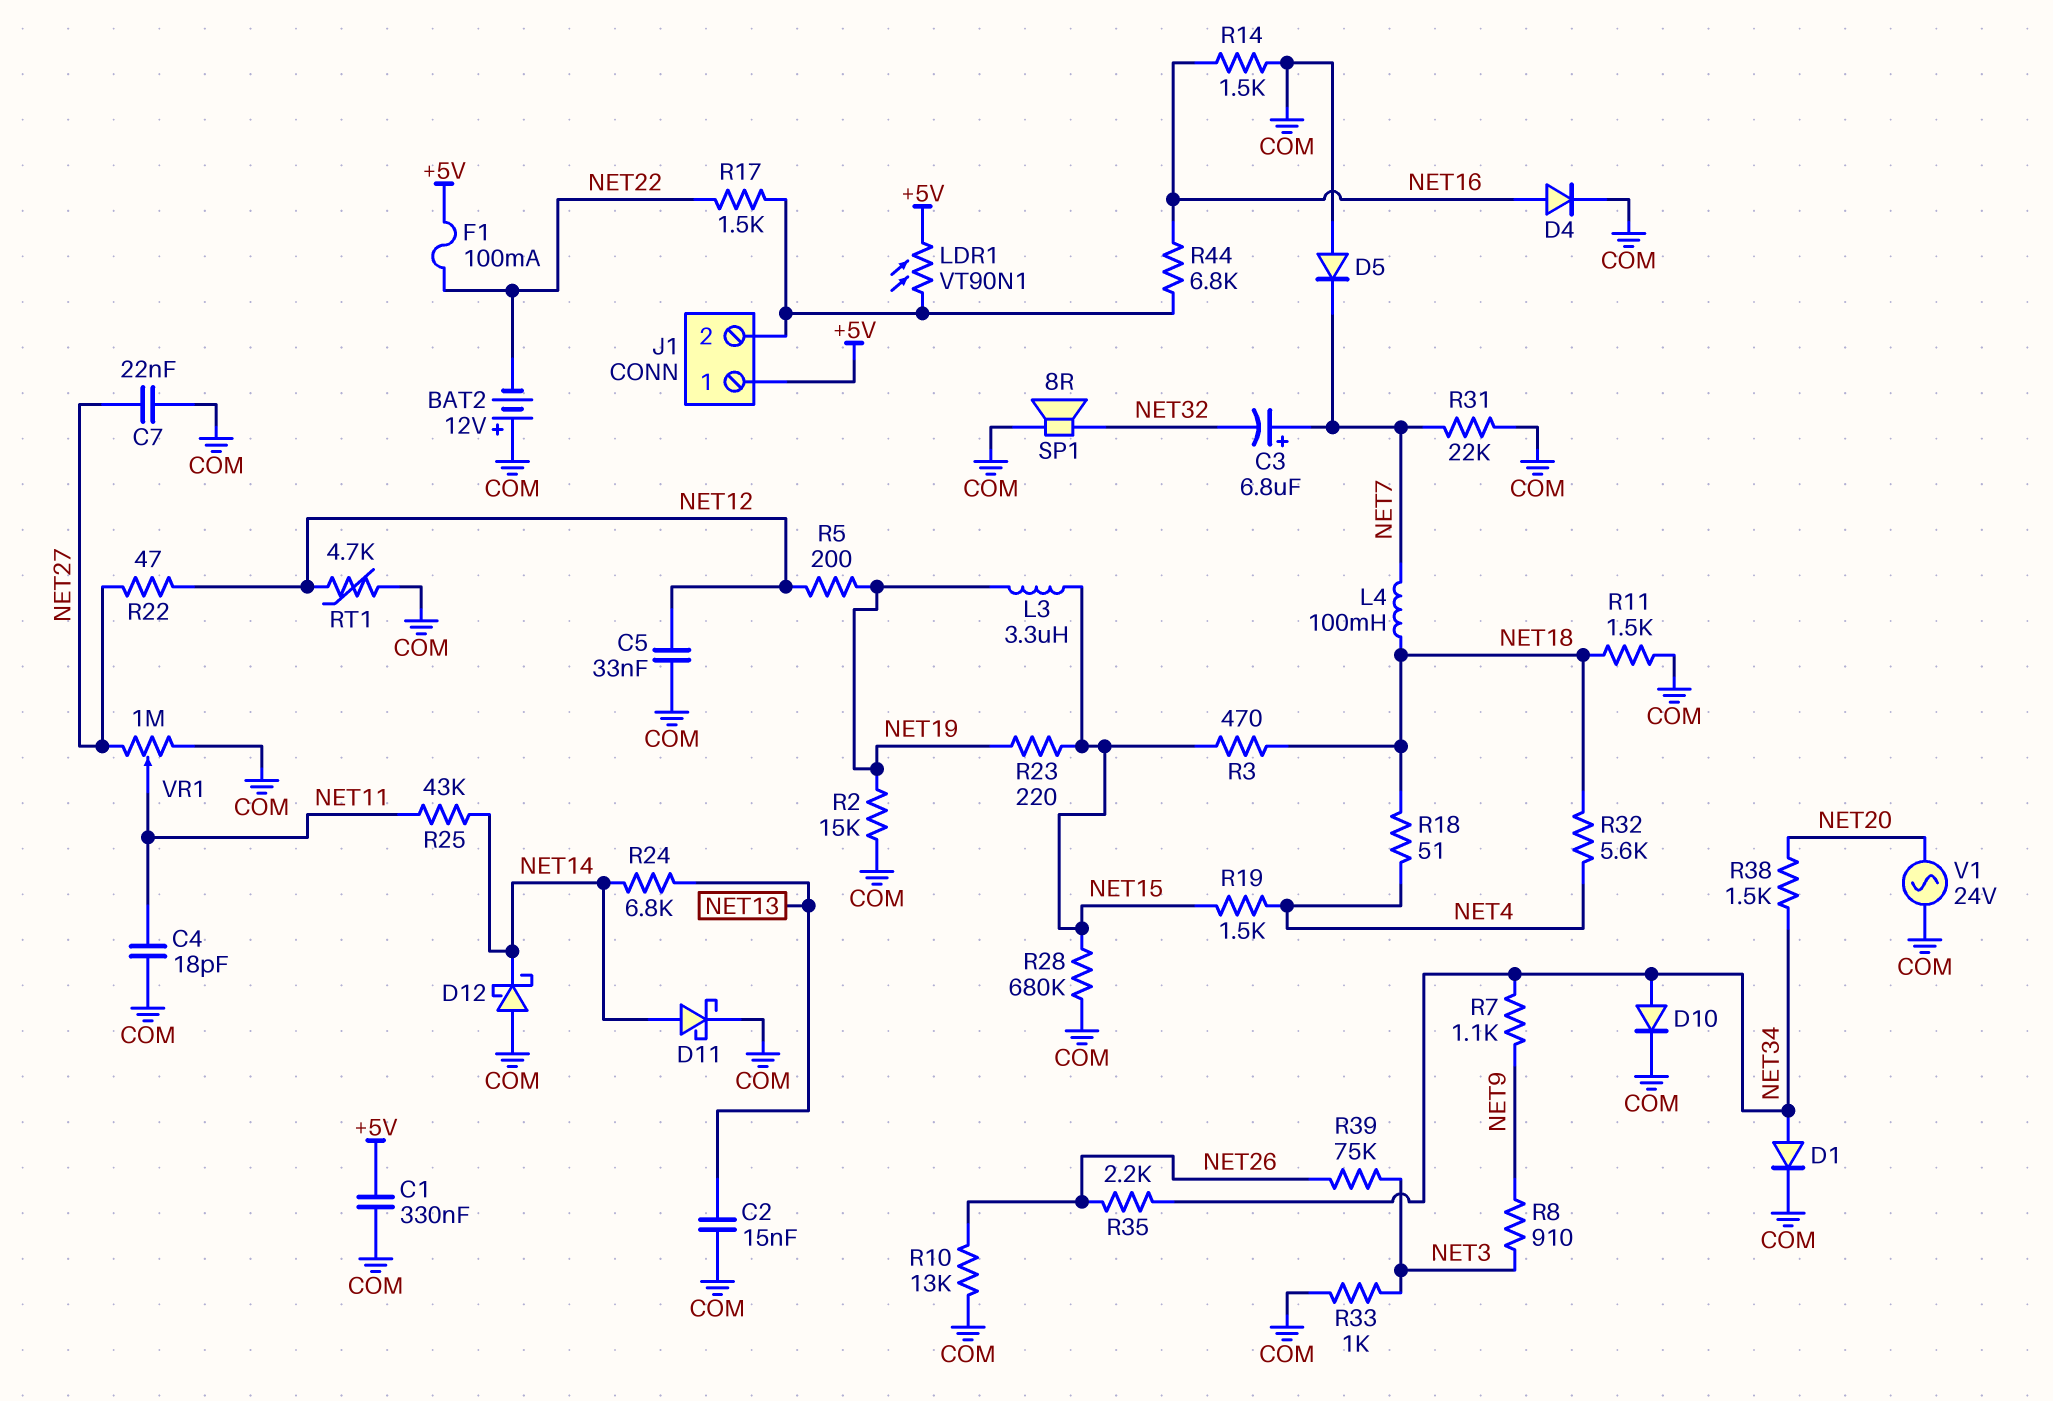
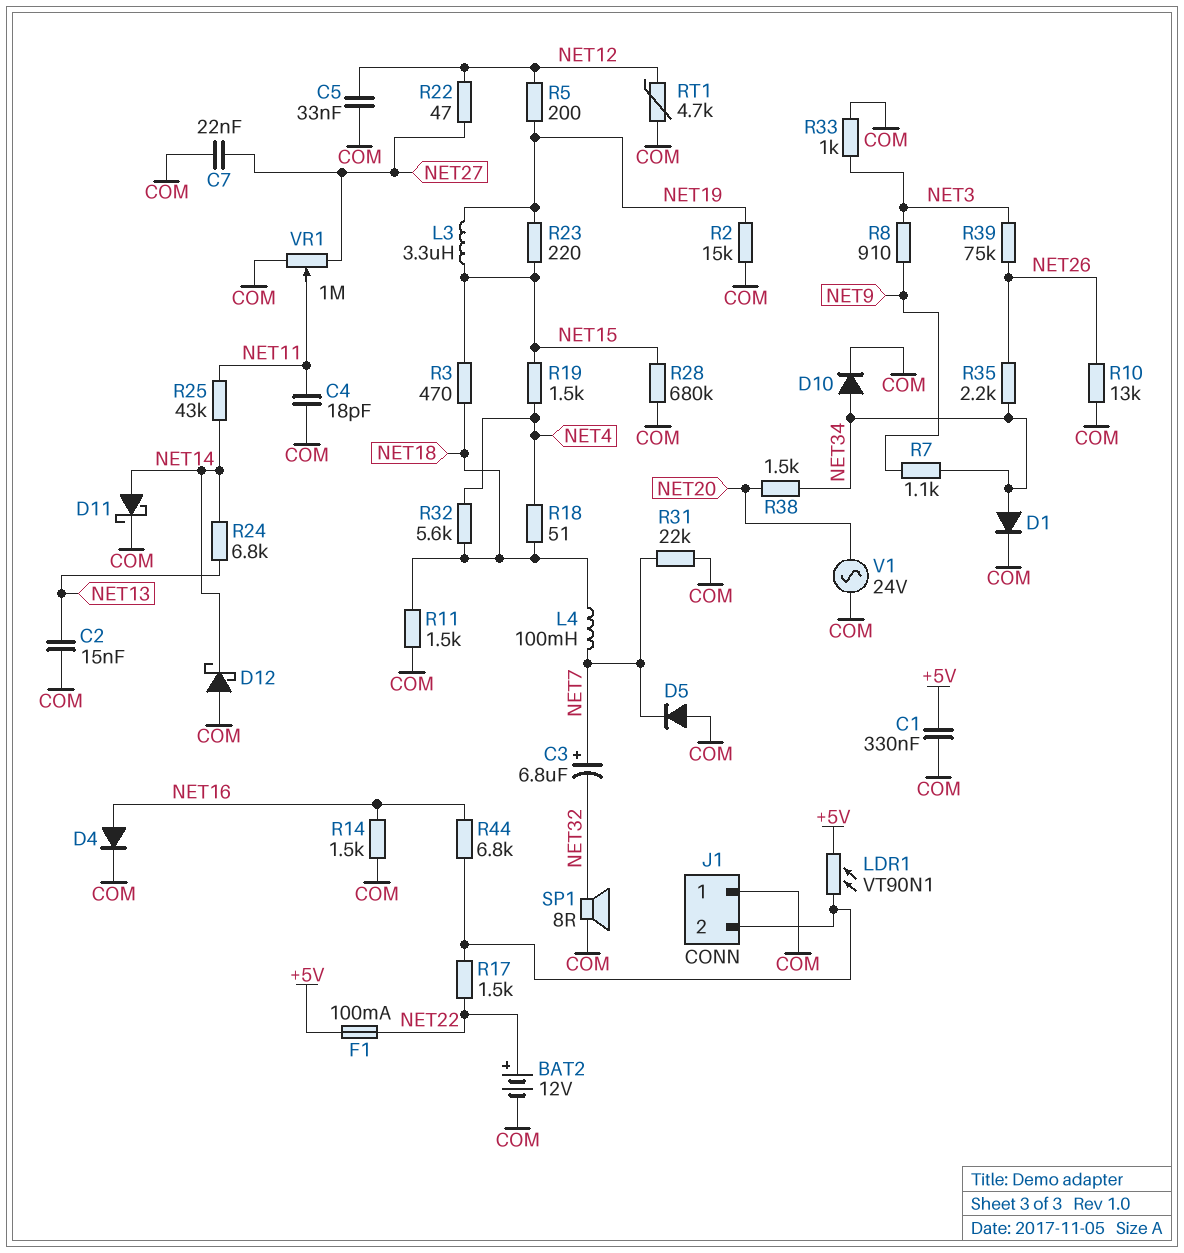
BAT2: 12V (plus COM, minus NET22) -> 12V (plus NET22, minus COM)
J1 pin 1: +5V -> COM

